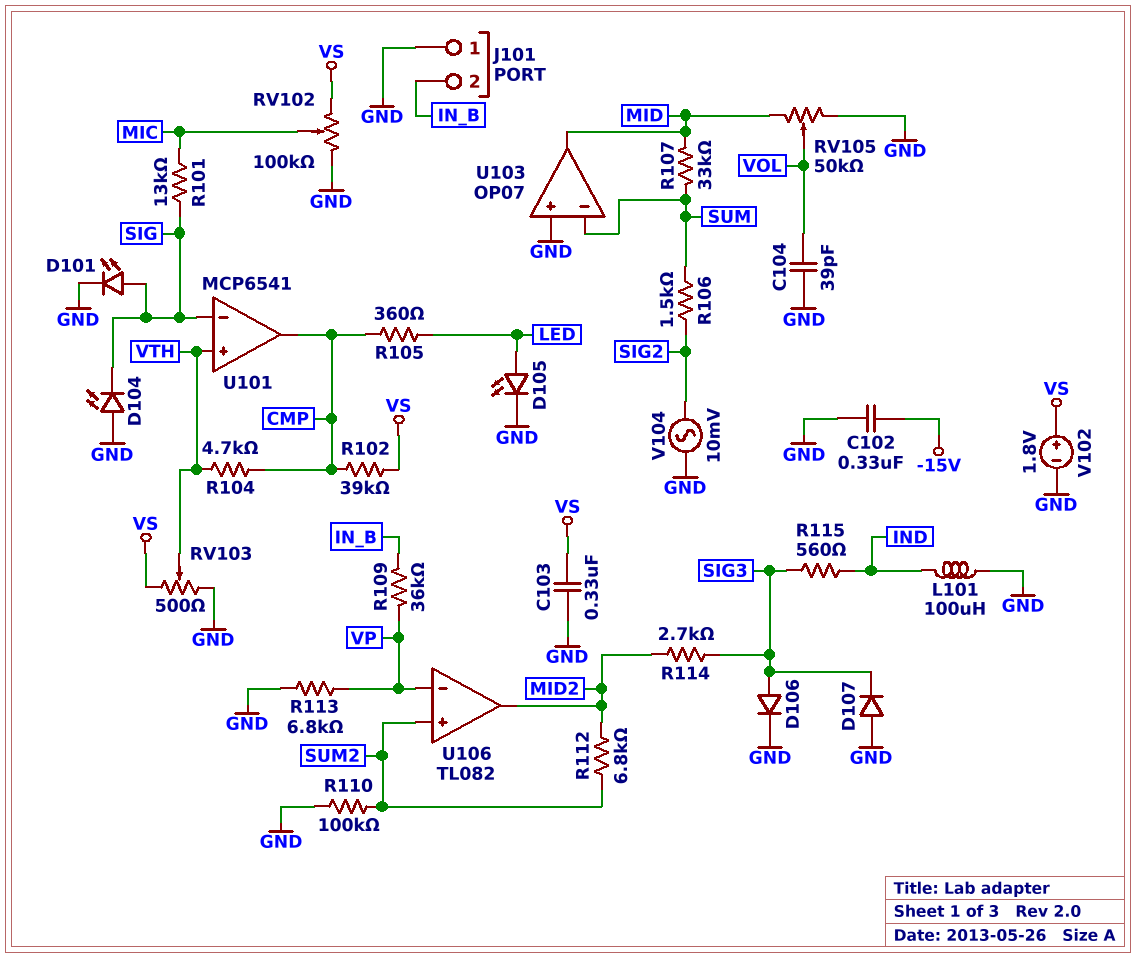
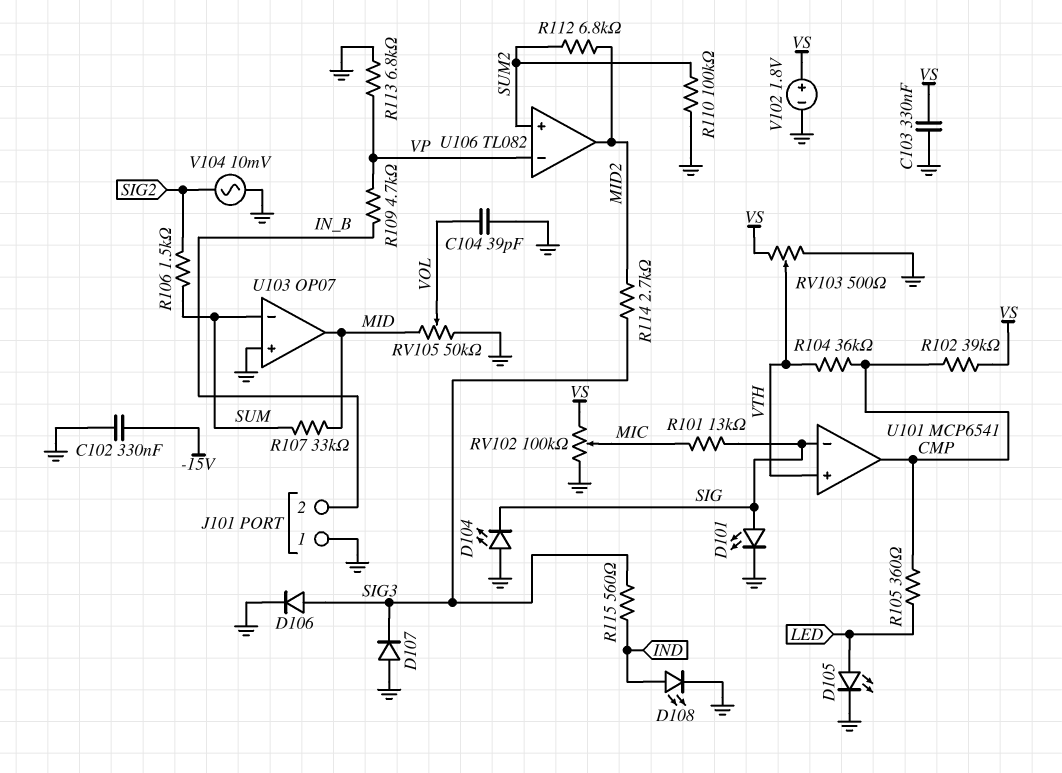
D108: none -> LED (A IND, K GND)
L101: 100uH (GND, IND) -> none
R104: 4.7k (CMP, VTH) -> 36k (CMP, VTH)
R109: 36k (IN_B, VP) -> 4.7k (IN_B, VP)

